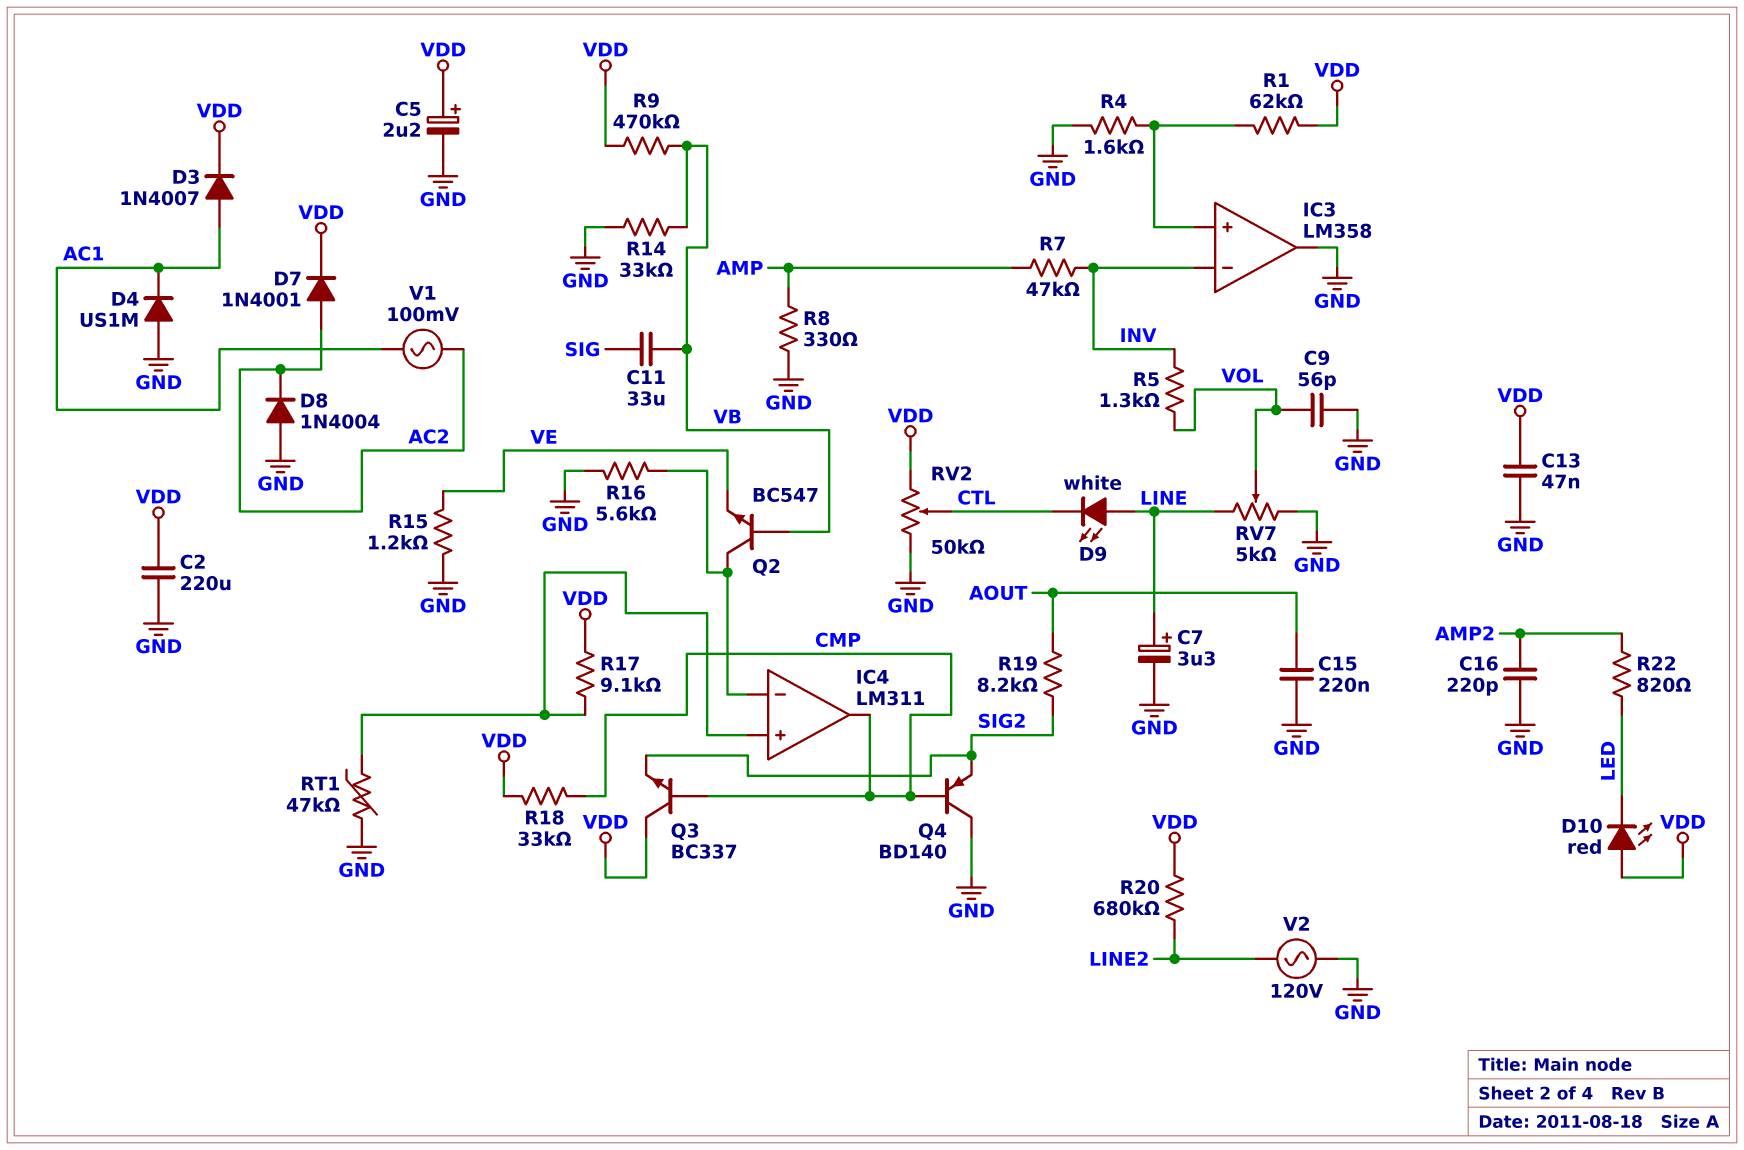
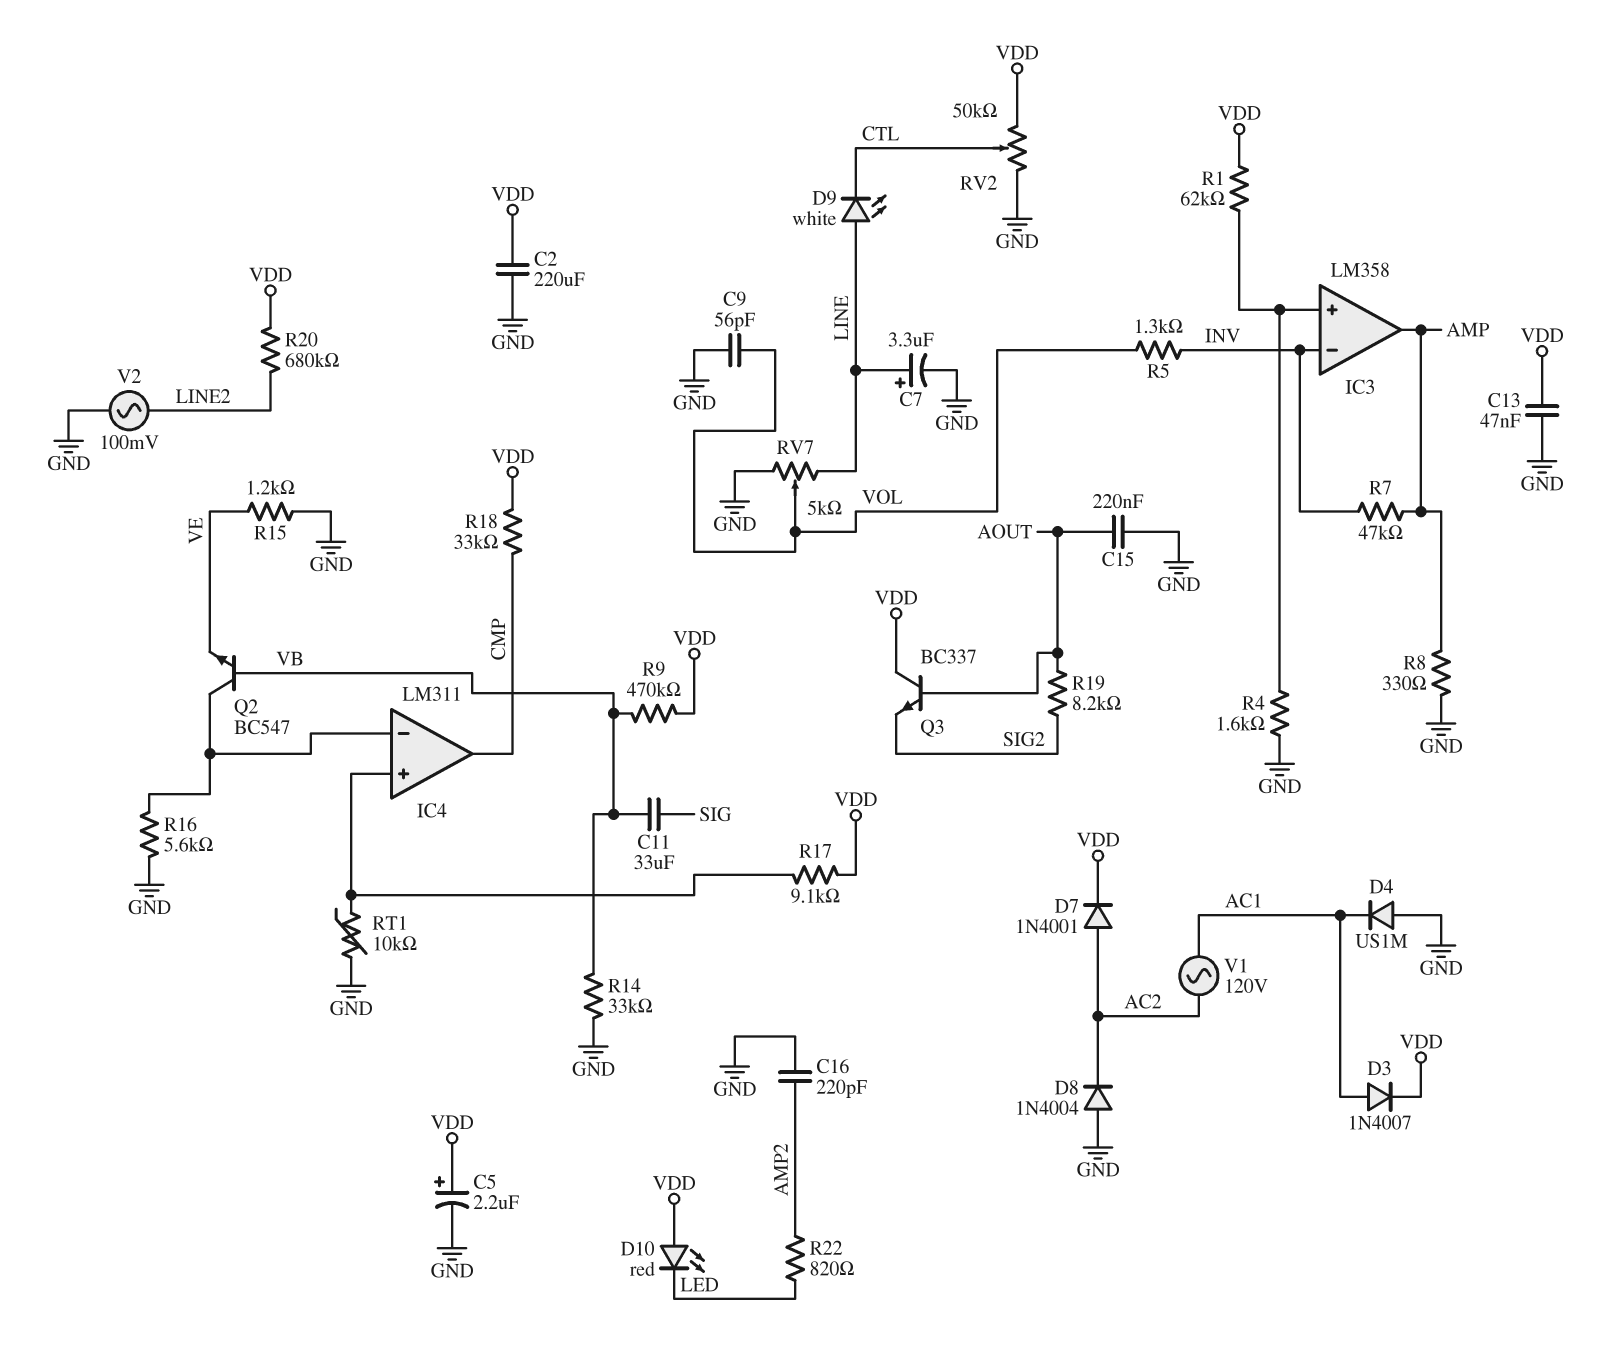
IC3 pin out: GND -> AMP
Q3: NPN BC337 (B CMP, C VDD, E SIG2) -> NPN BC337 (B AOUT, C VDD, E SIG2)
Q4: PNP BD140 (B CMP, C GND, E SIG2) -> none
RT1: 47k (GND, IC4/in+) -> 10k (GND, IC4/in+)
V1: AC 100mV (AC1, AC2) -> AC 120V (AC1, AC2)
V2: AC 120V (GND, LINE2) -> AC 100mV (GND, LINE2)

